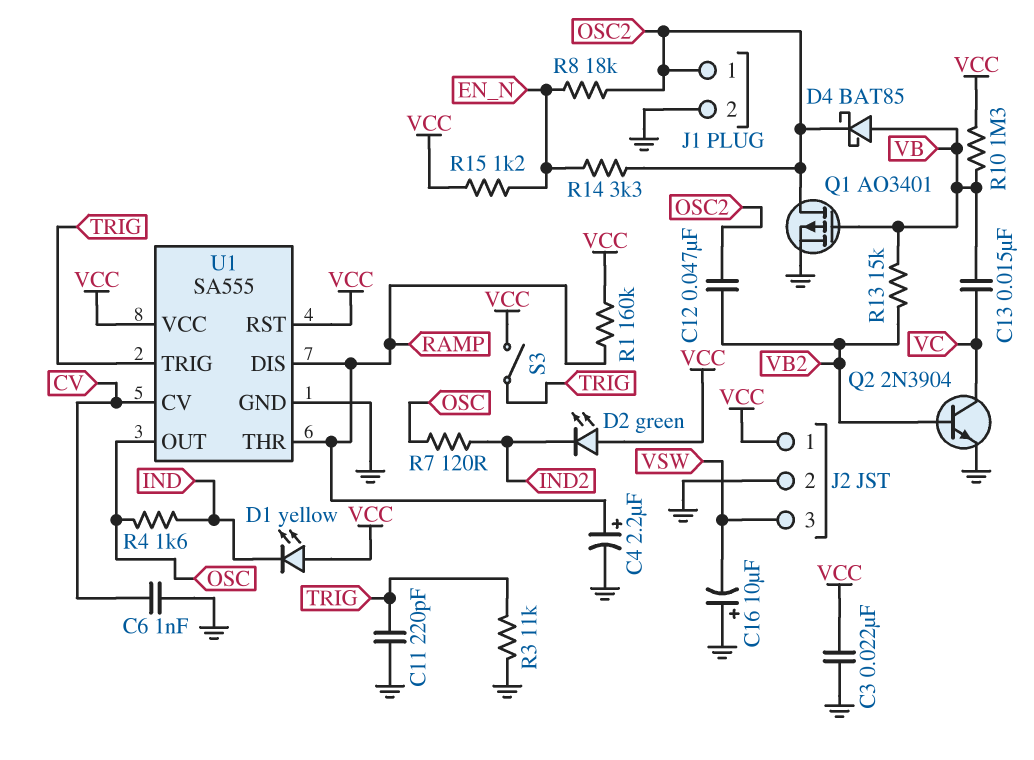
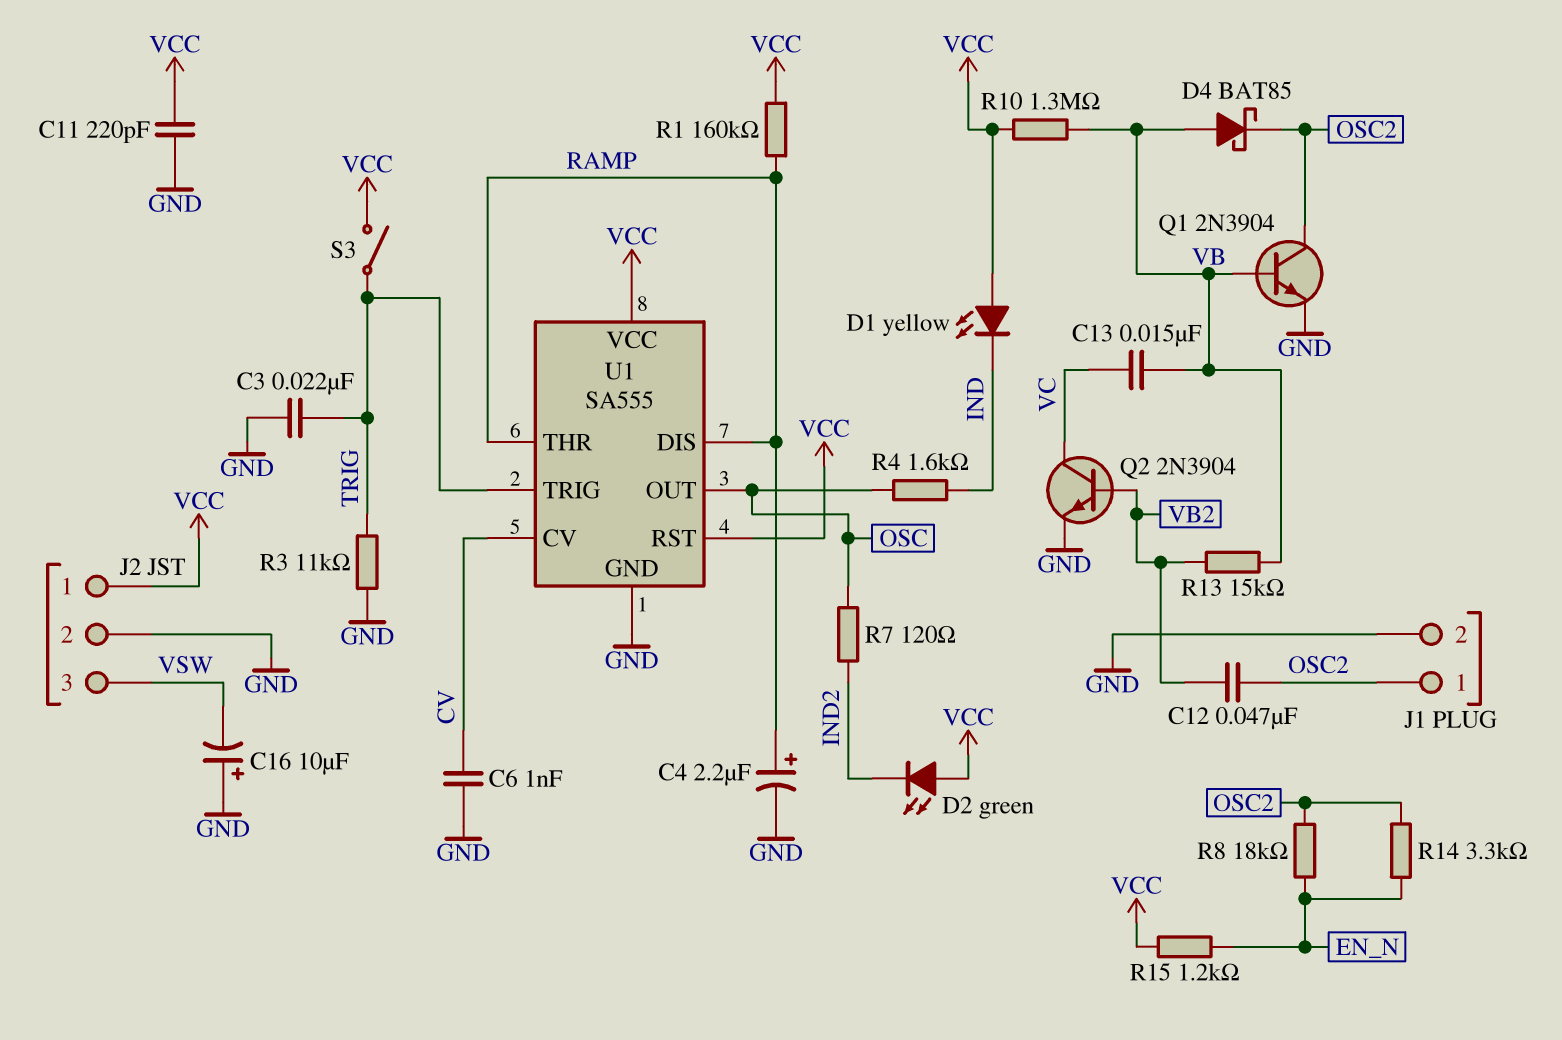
C3: 22nF (GND, VCC) -> 22nF (GND, TRIG)
C11: 220pF (GND, TRIG) -> 220pF (GND, VCC)
Q1: PMOS AO3401 (G VB, D OSC2, S GND) -> NPN 2N3904 (B VB, C OSC2, E GND)

